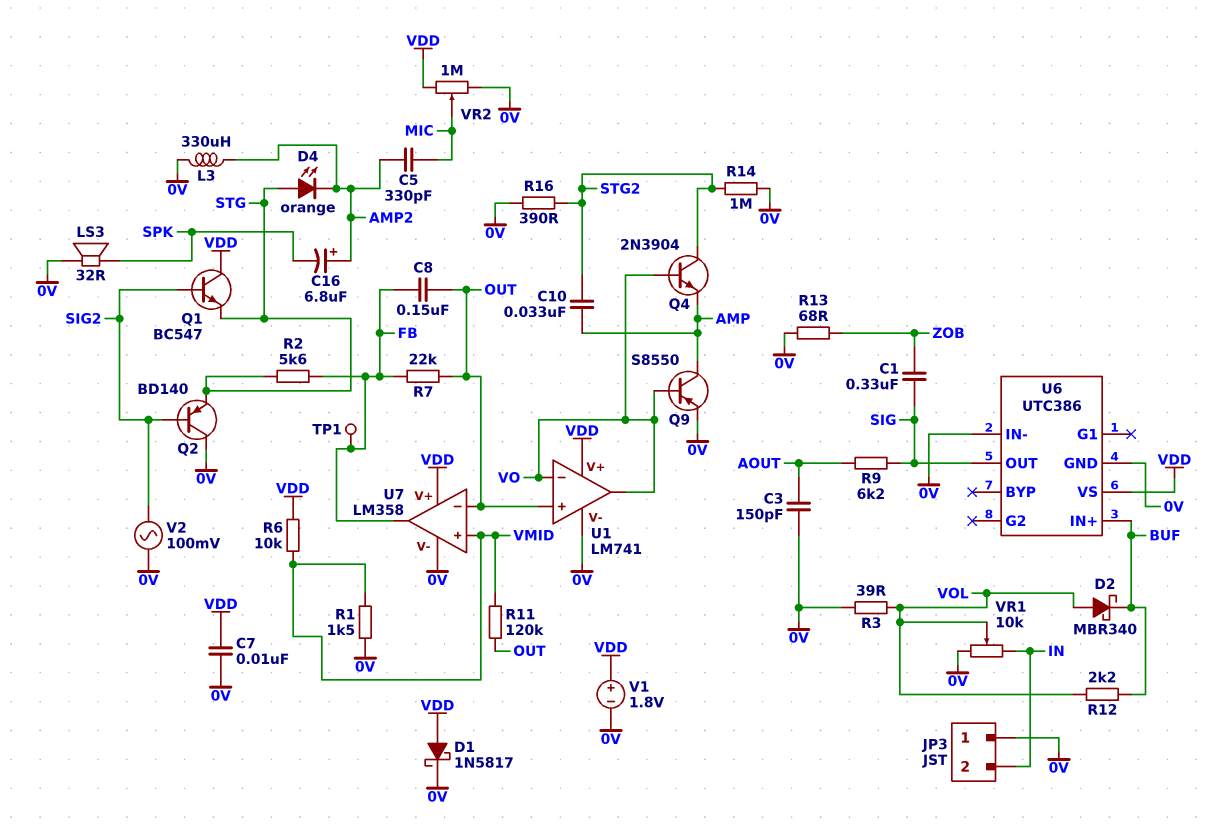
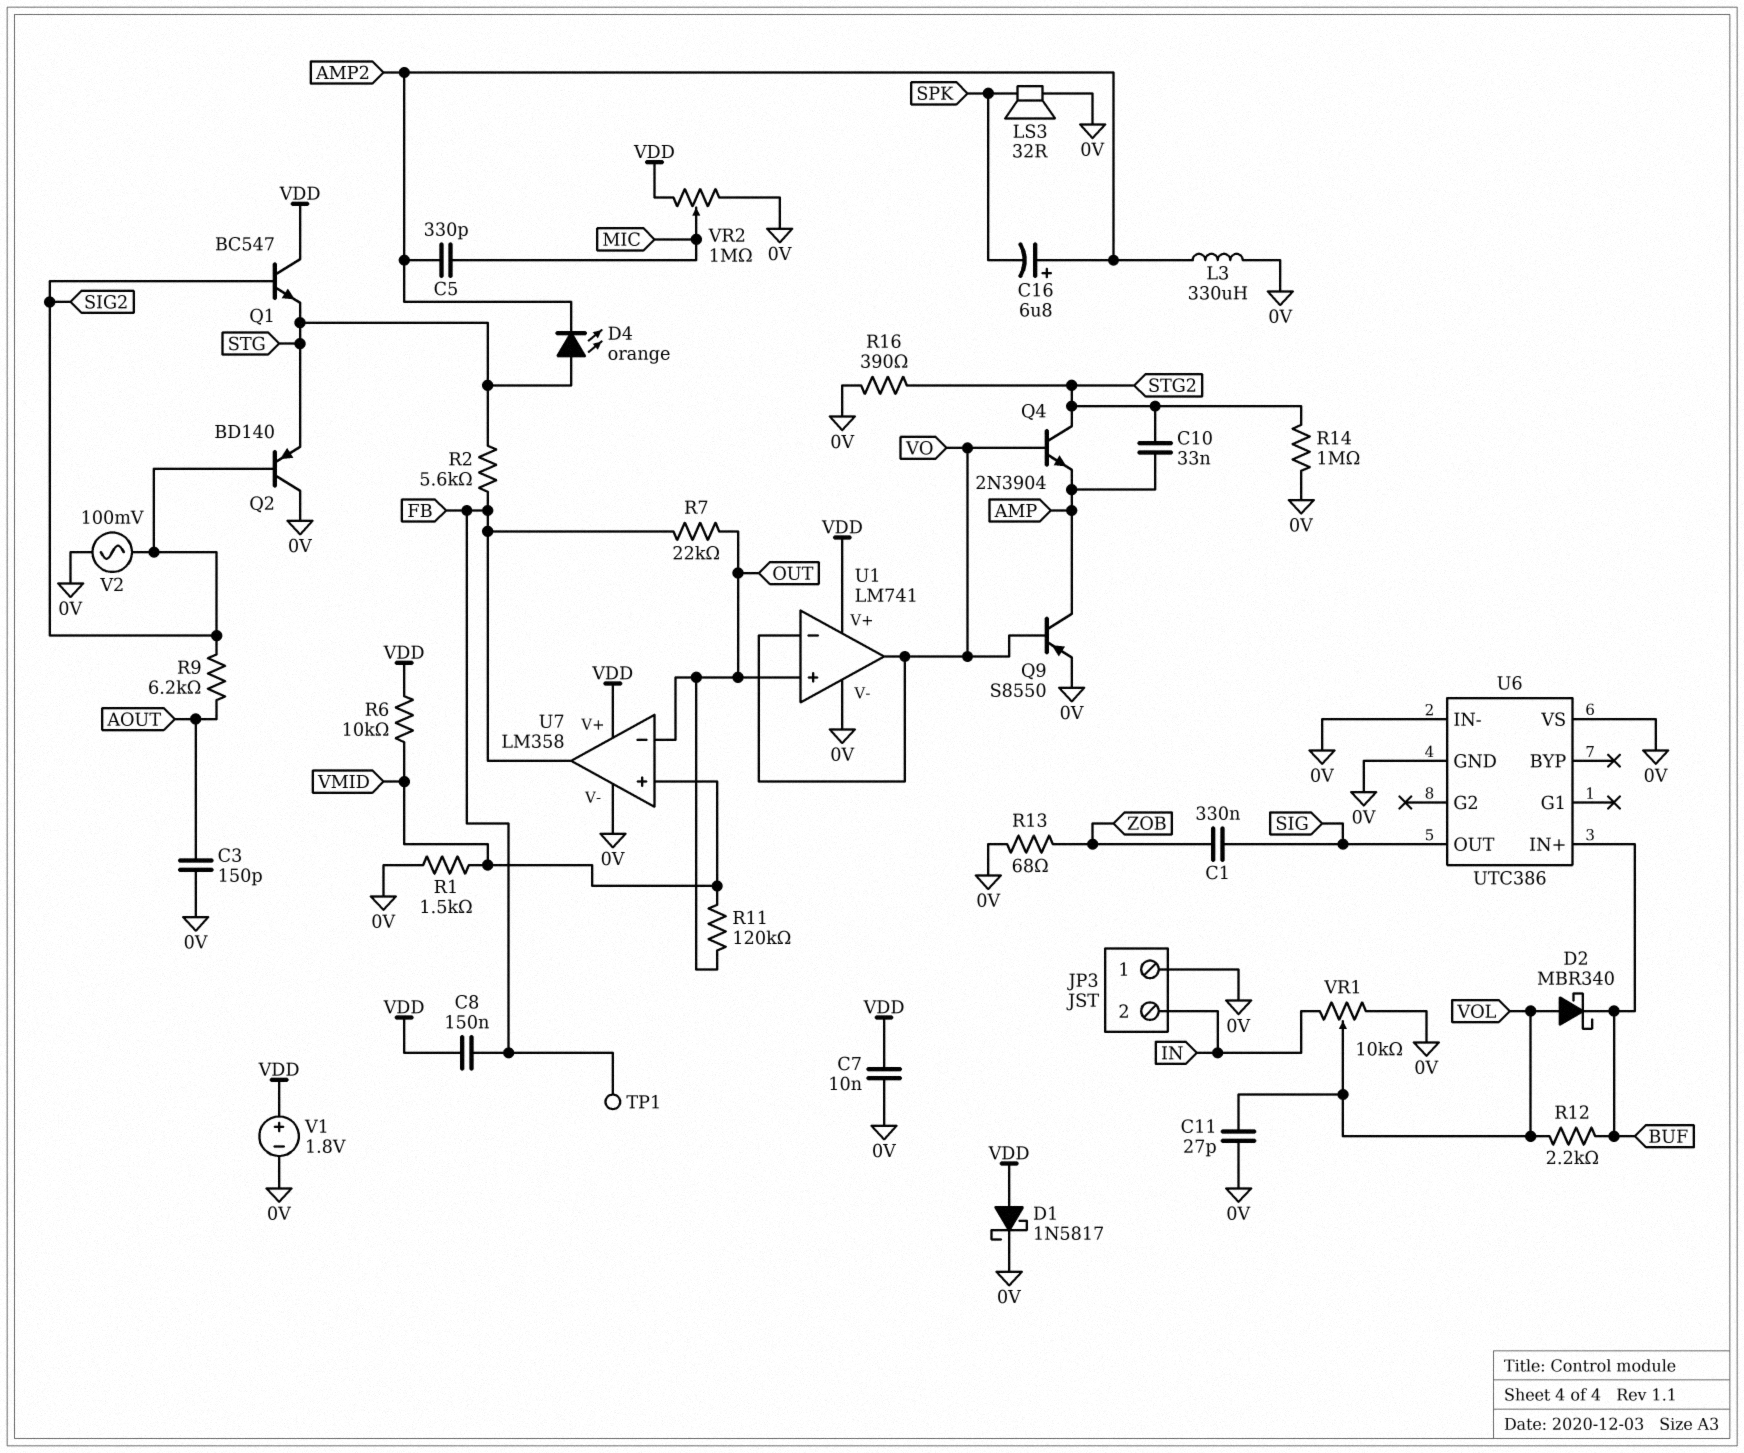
C8: 150nF (FB, OUT) -> 150nF (FB, VDD)
C11: none -> 27pF (0V, VOL)
R3: 39 (0V, VOL) -> none
R9: 6.2k (AOUT, SIG) -> 6.2k (AOUT, SIG2)
U6 pin VS: VDD -> 0V

